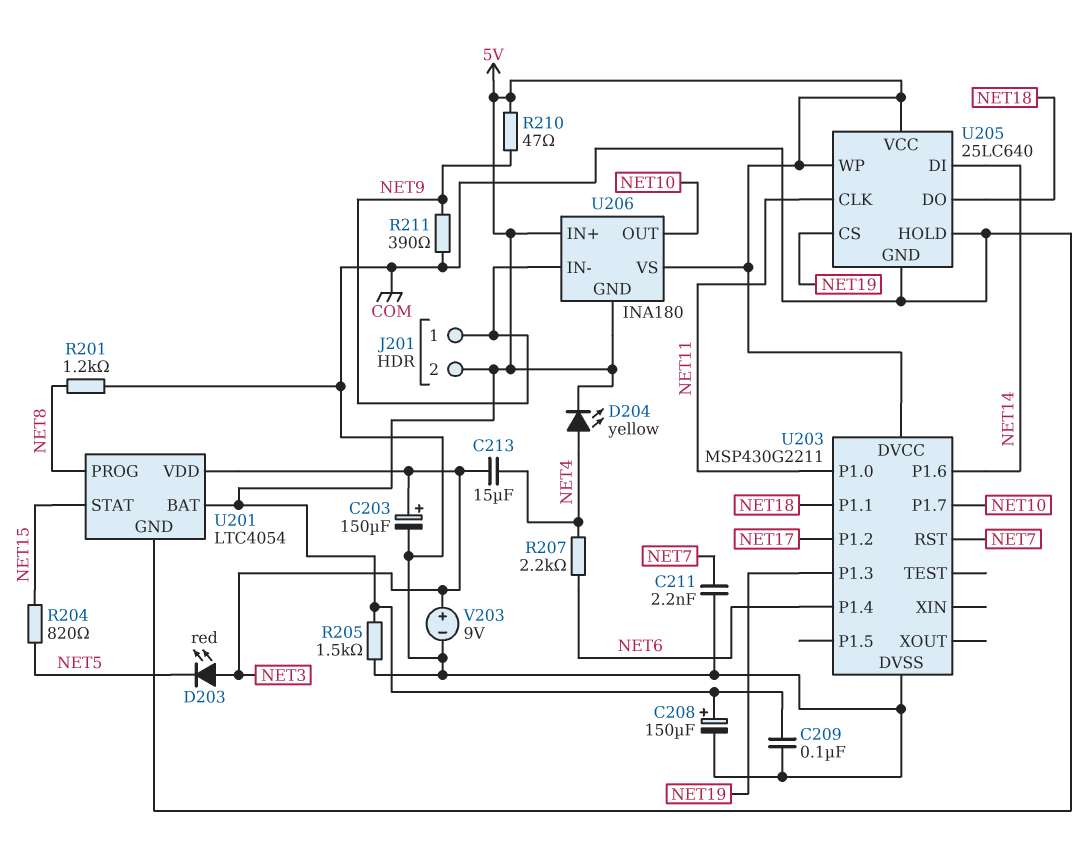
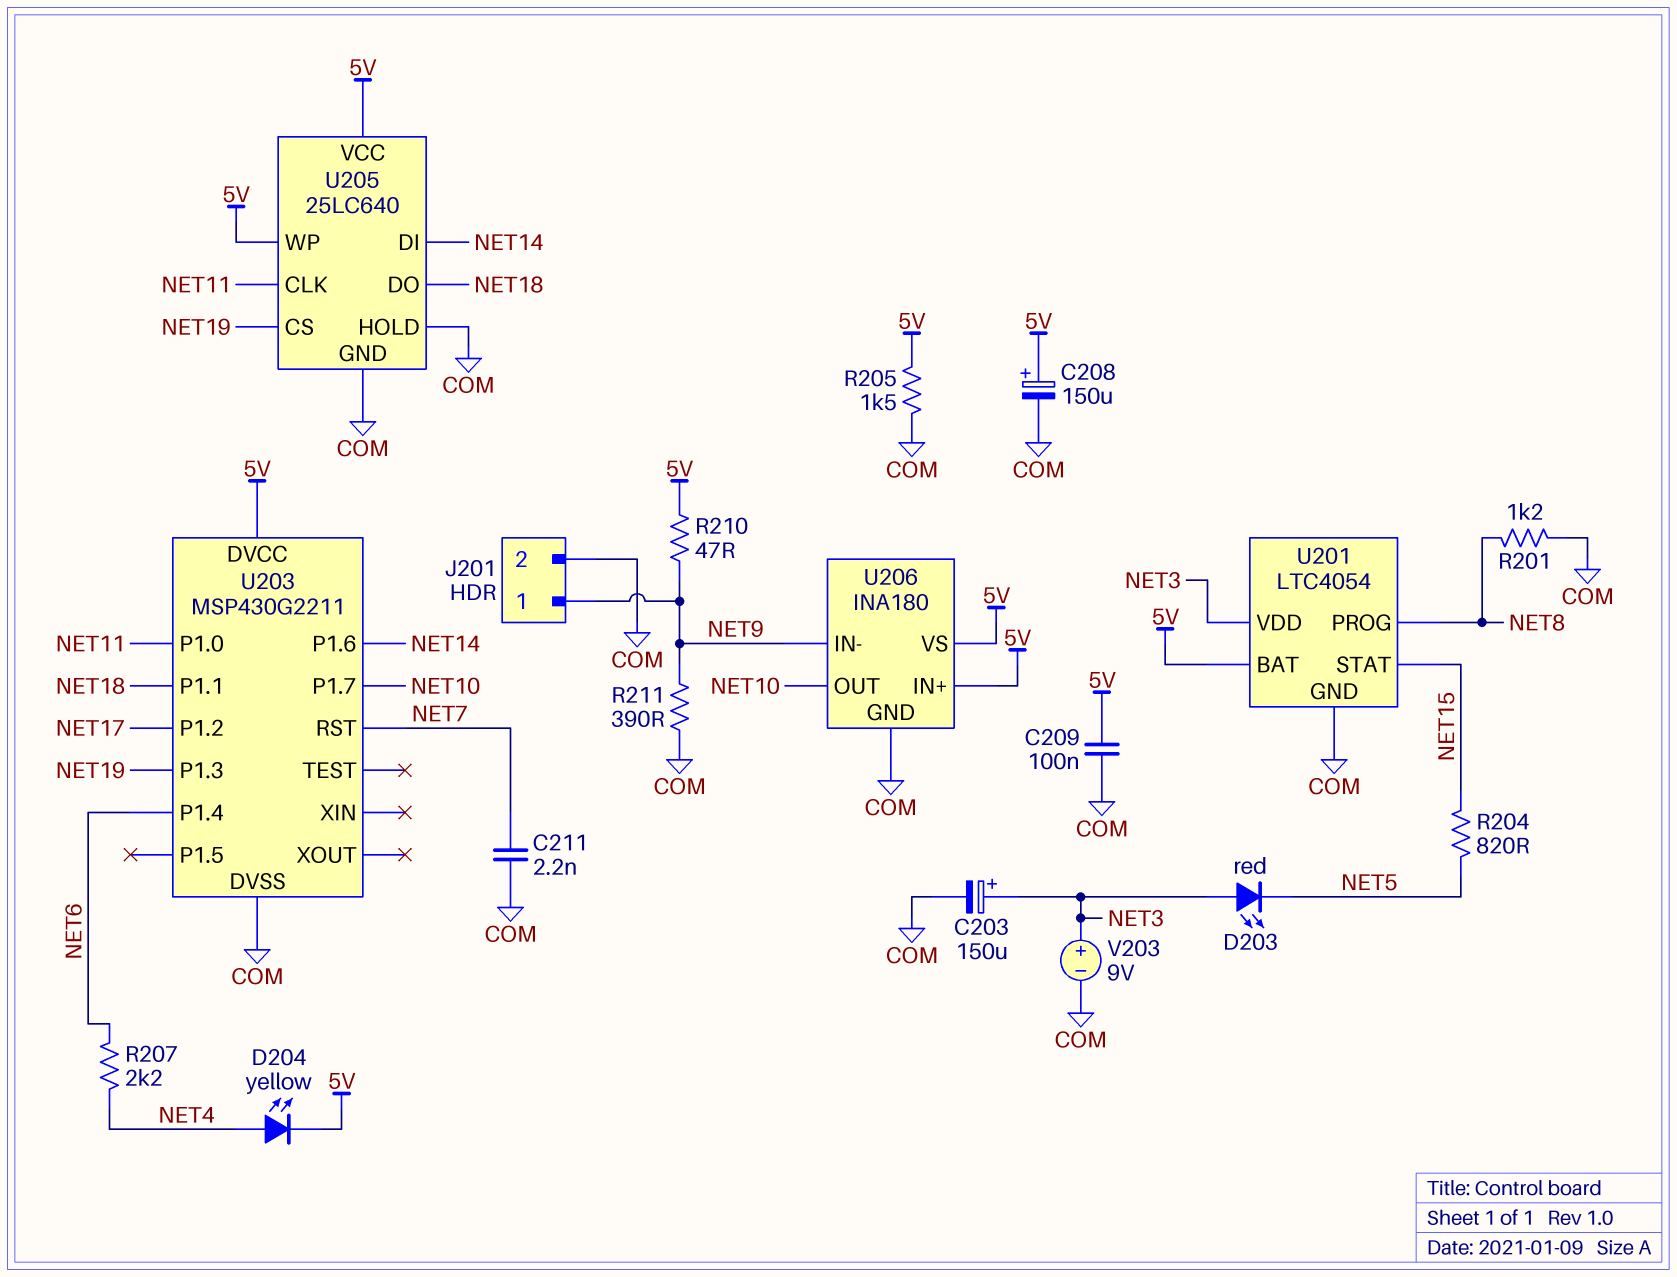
C213: 15uF (NET3, NET4) -> none
J201 pin 2: 5V -> COM
U206 pin GND: 5V -> COM

